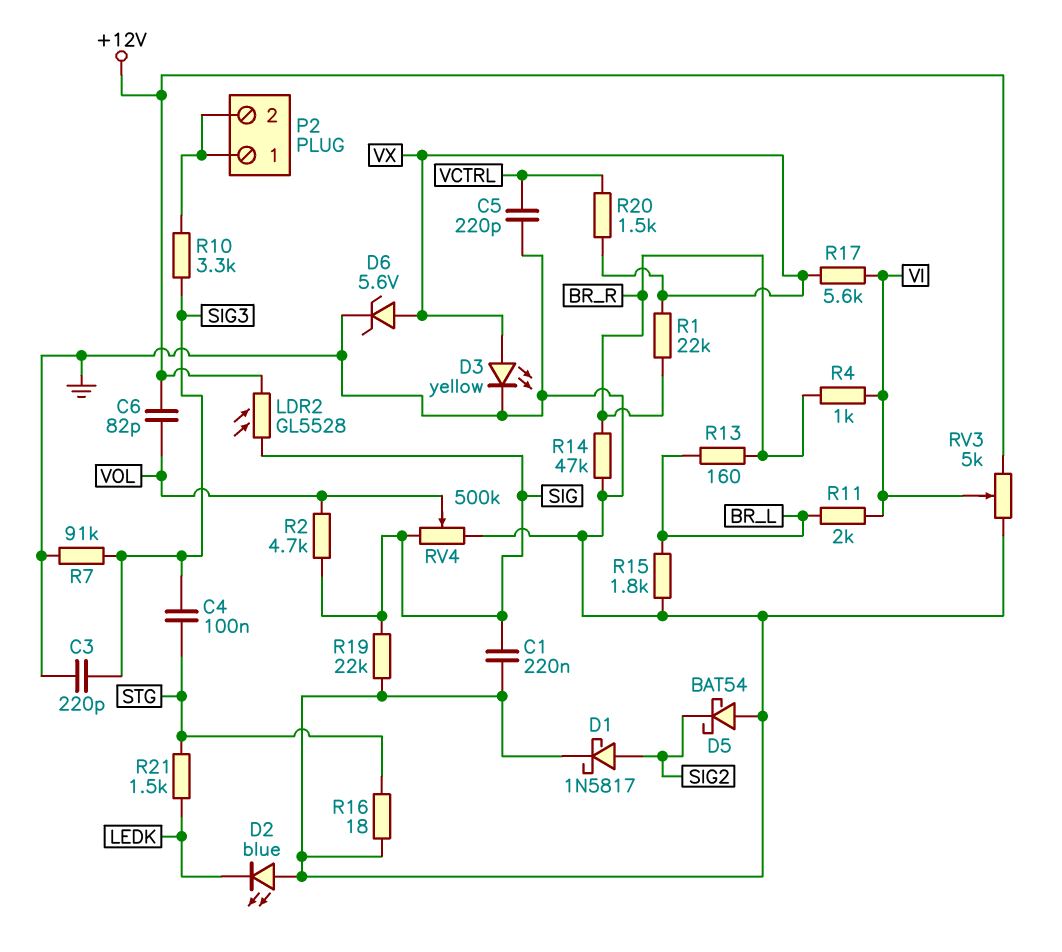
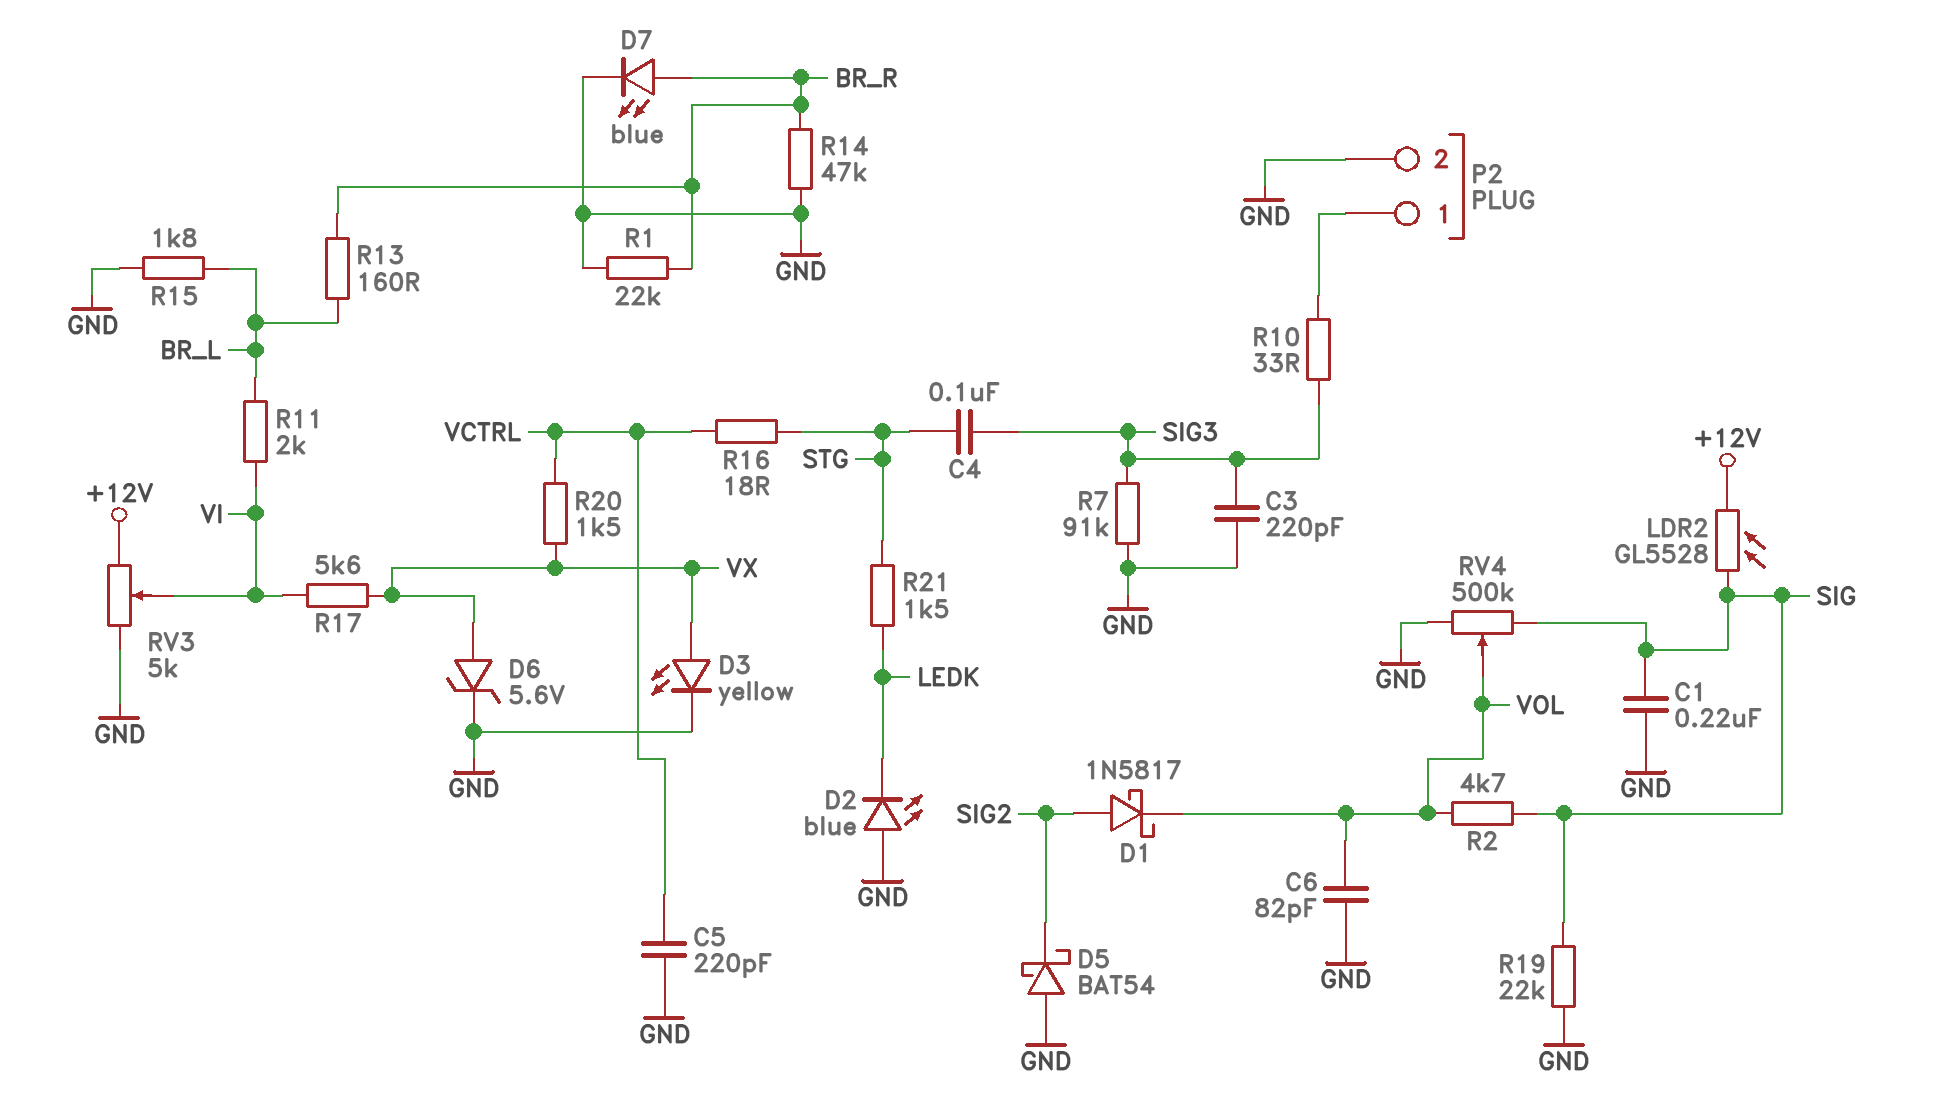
C6: 82pF (+12V, VOL) -> 82pF (GND, VOL)
D1: schottky 1N5817 (A SIG2, K GND) -> schottky 1N5817 (A SIG2, K VOL)
D7: none -> LED blue (A BR_R, K GND)
P2 pin 2: P2/1 -> GND
R1: 22k (BR_R, VX) -> 22k (BR_R, GND)
R4: 1k (BR_R, VI) -> none
R10: 3.3k (P2/1, SIG3) -> 33 (P2/1, SIG3)
R16: 18 (GND, STG) -> 18 (STG, VCTRL)

